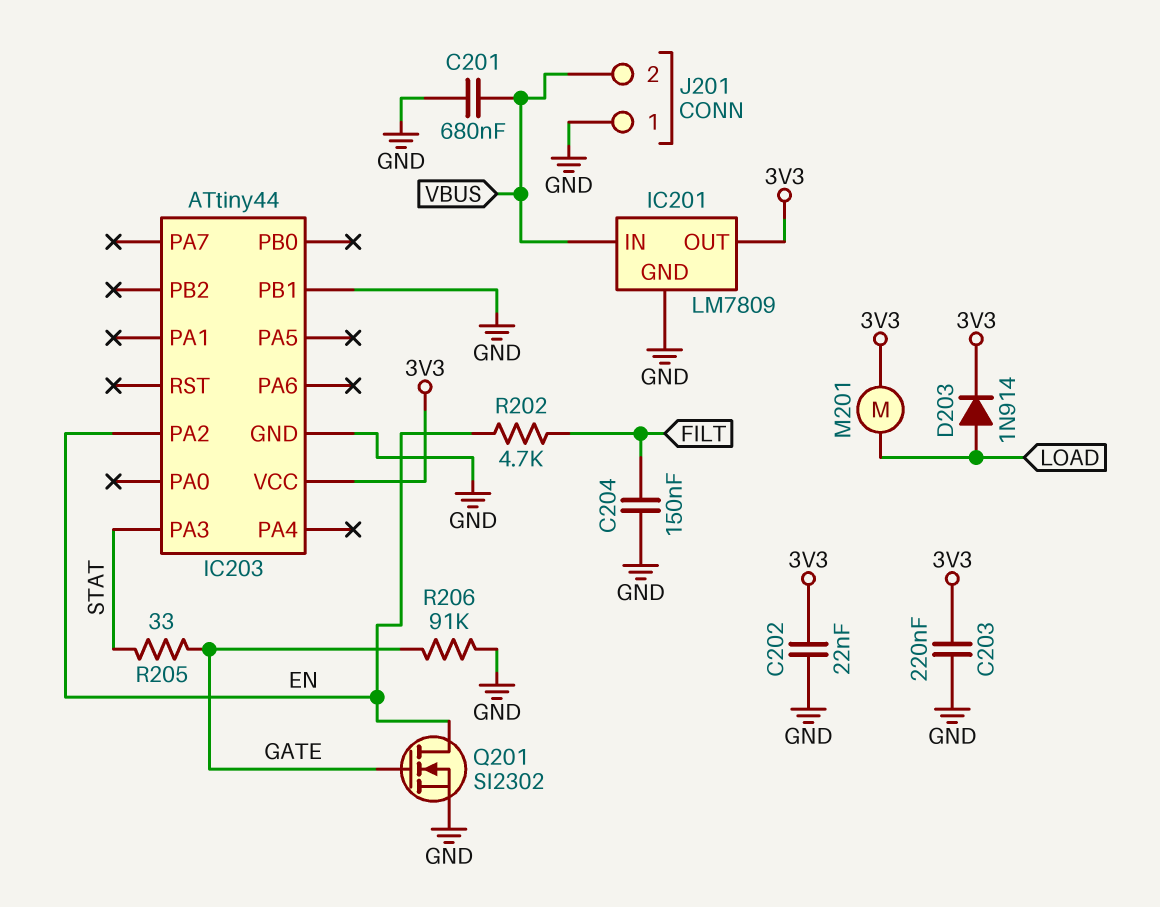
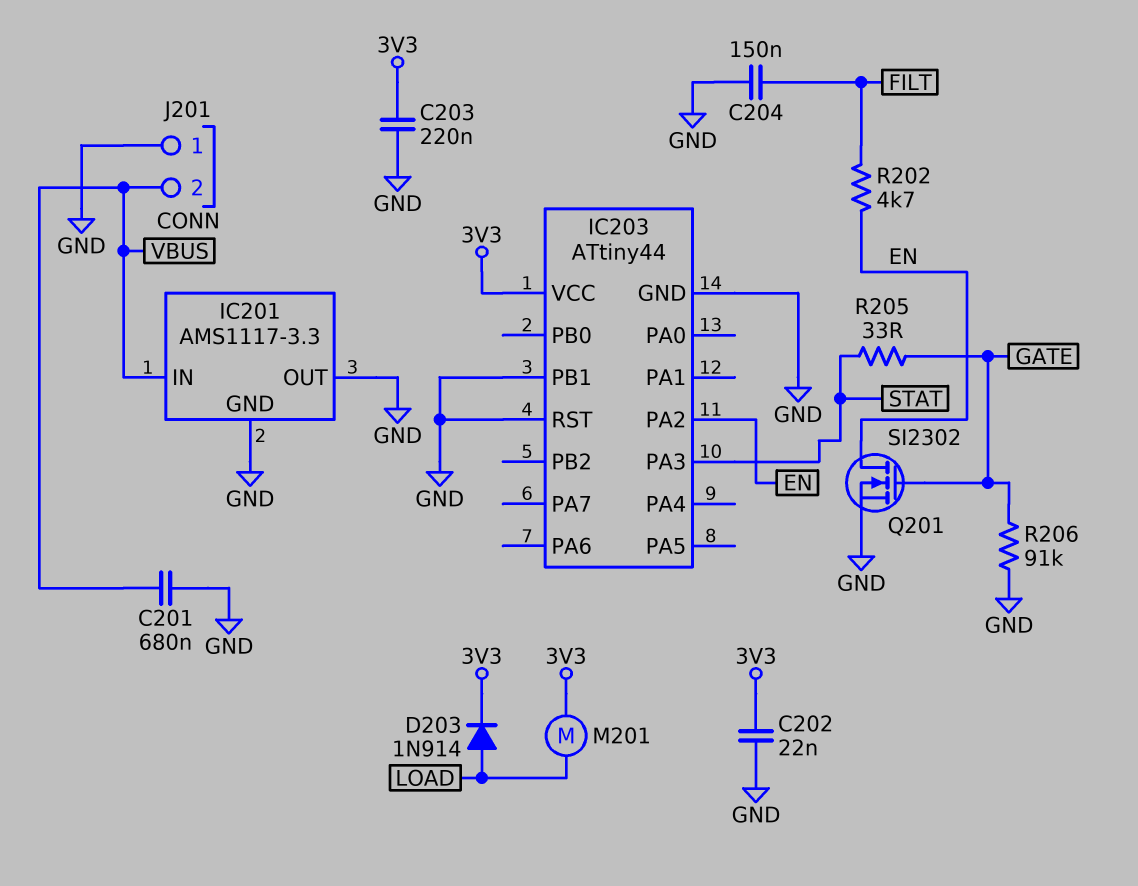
IC201: LM7809 -> AMS1117-3.3
IC201 pin OUT: 3V3 -> GND
IC203 pin RST: none -> GND

